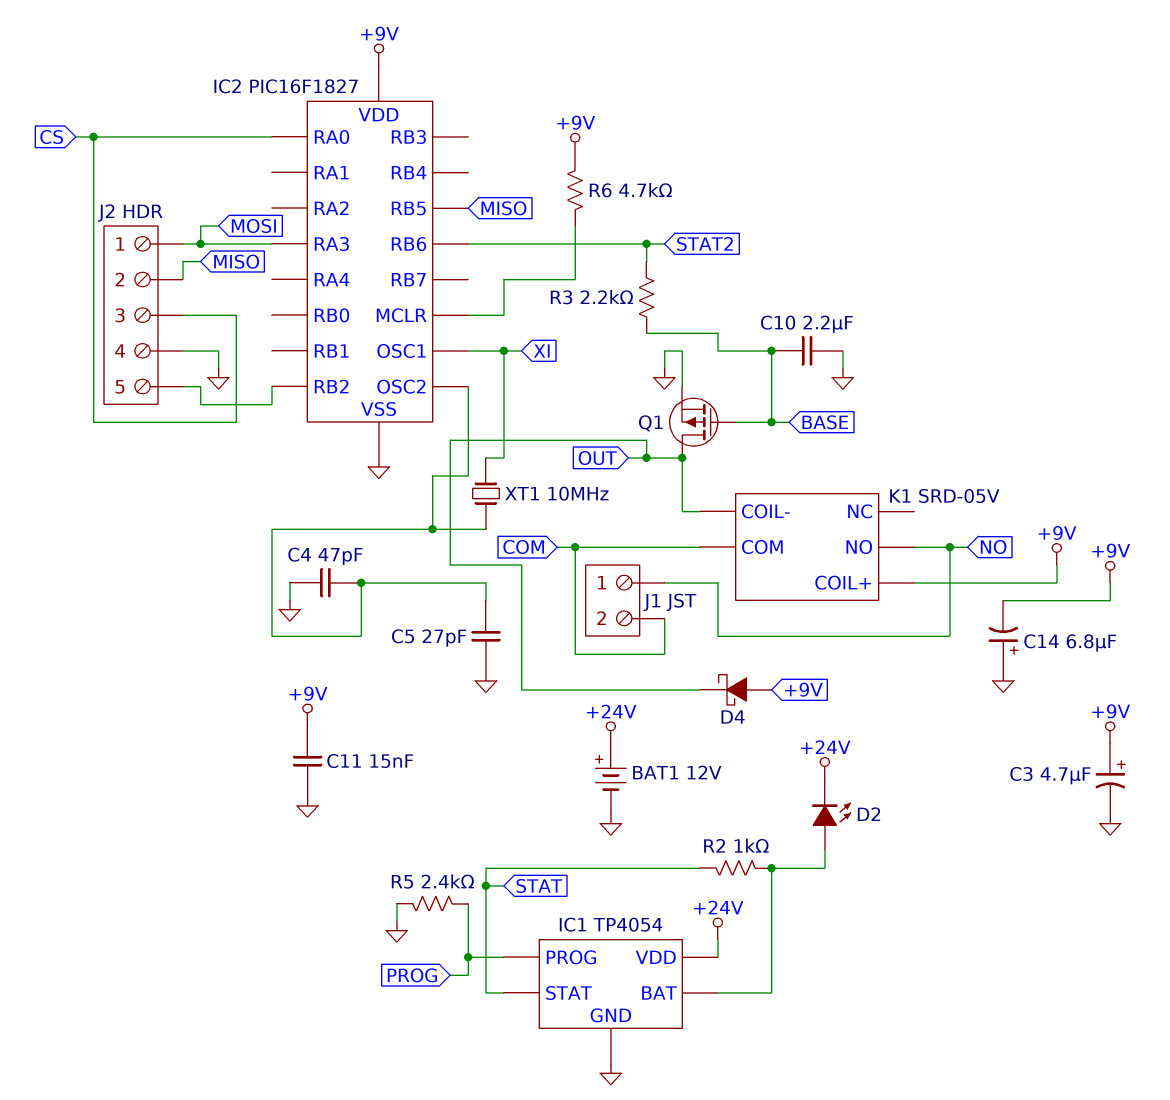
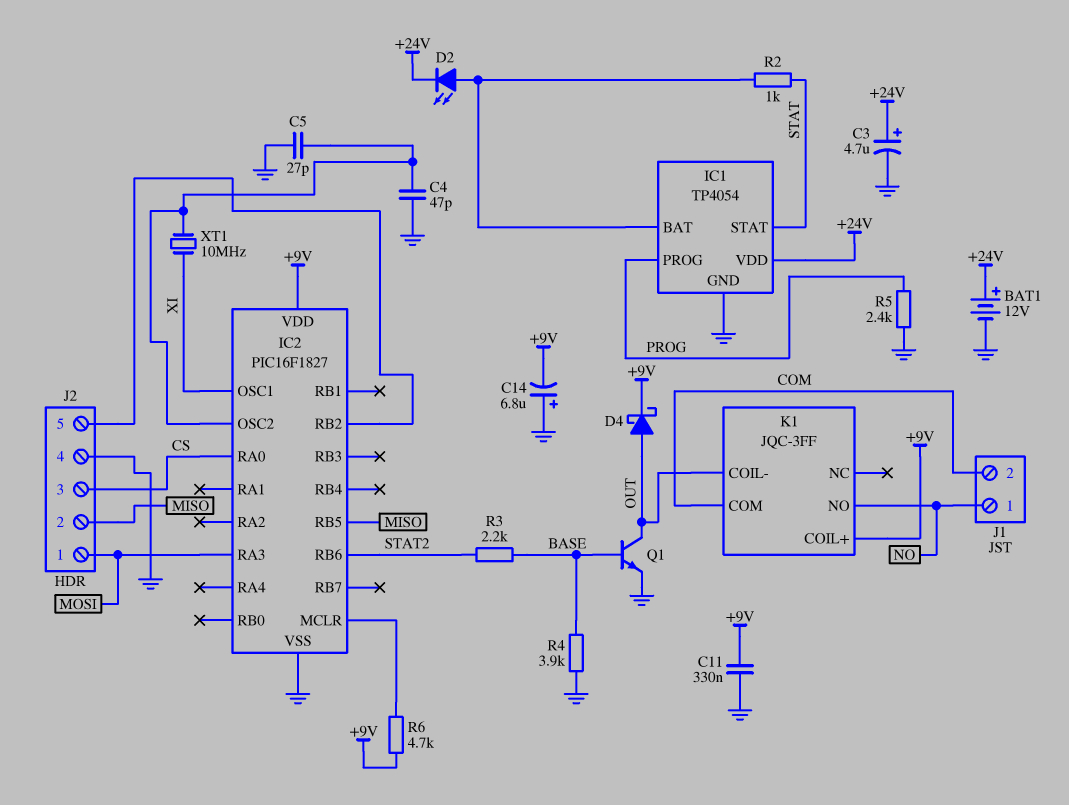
C3: 4.7uF (plus +9V, minus GND) -> 4.7uF (plus +24V, minus GND)
C10: 2.2uF (BASE, GND) -> none
C11: 15nF (+9V, GND) -> 330nF (+9V, GND)
D4: schottky (A +9V, K OUT) -> schottky (A OUT, K +9V)
K1: SRD-05V -> JQC-3FF
Q1: PMOS (G BASE, D OUT, S GND) -> NPN (B BASE, C OUT, E GND)
R4: none -> 3.9k (BASE, GND)

